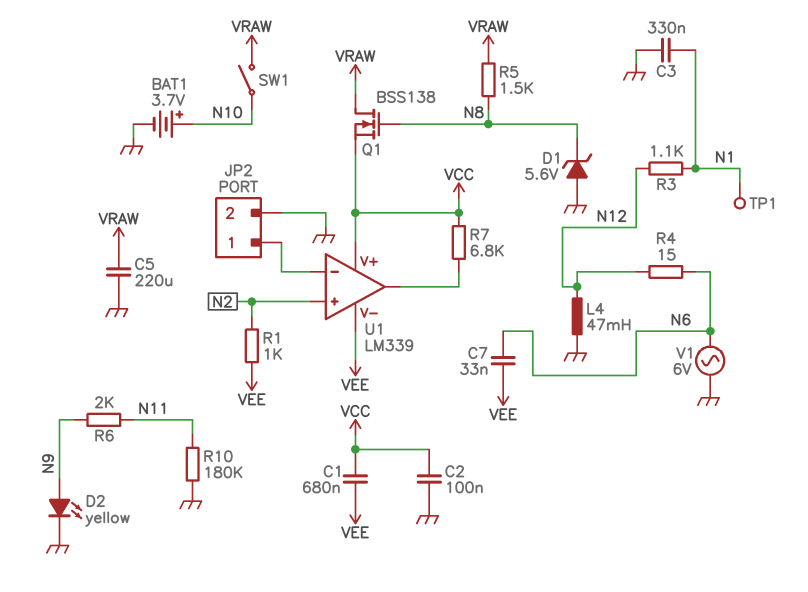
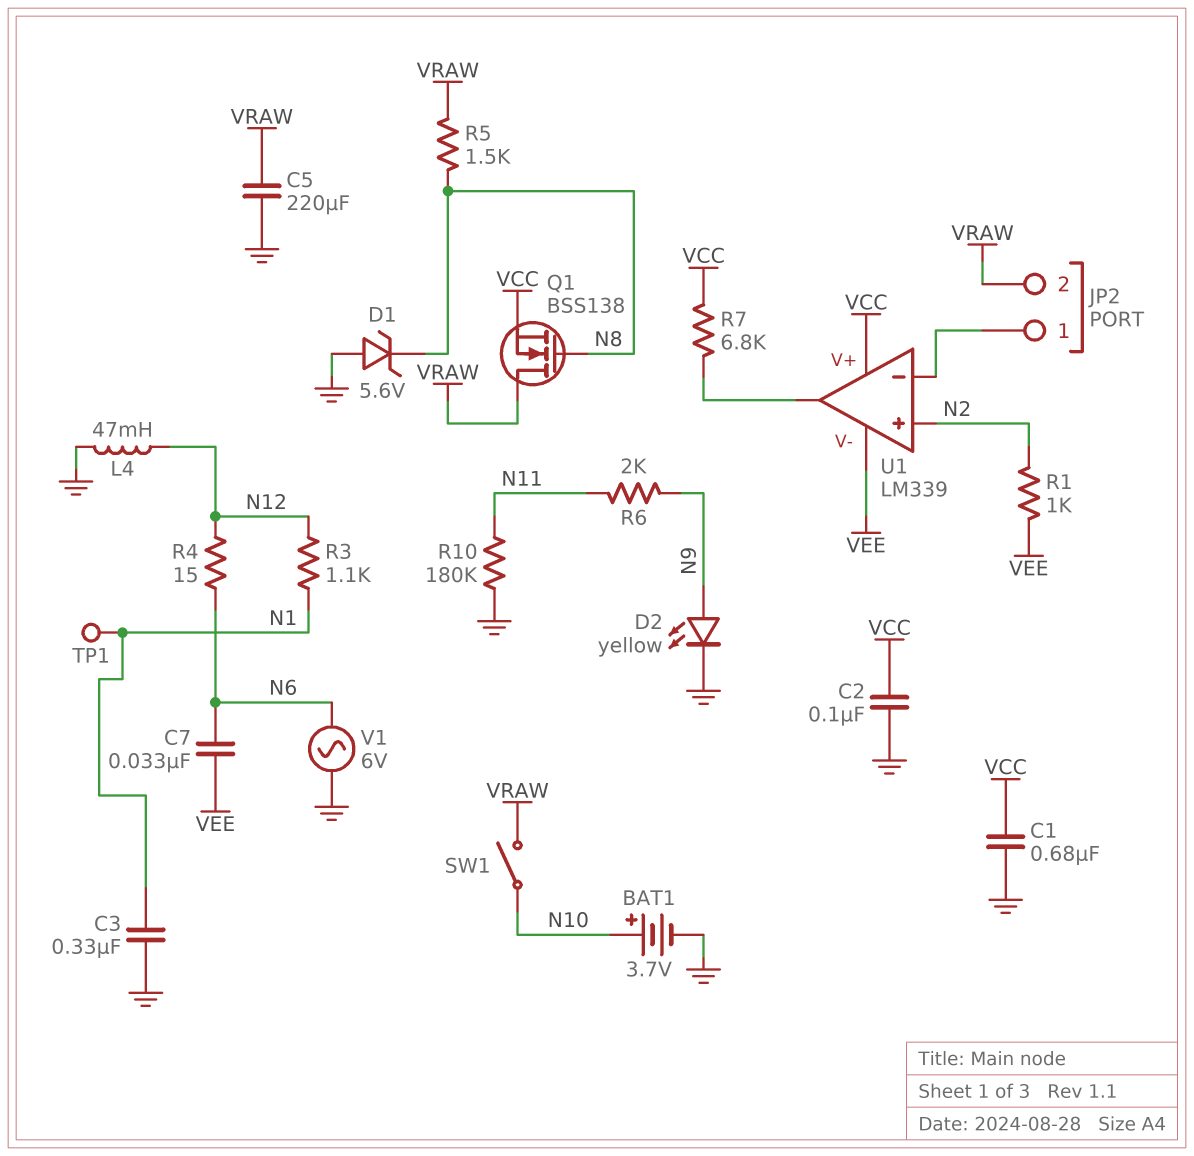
C1: 680nF (VCC, VEE) -> 680nF (GND, VCC)
JP2 pin 2: GND -> VRAW

